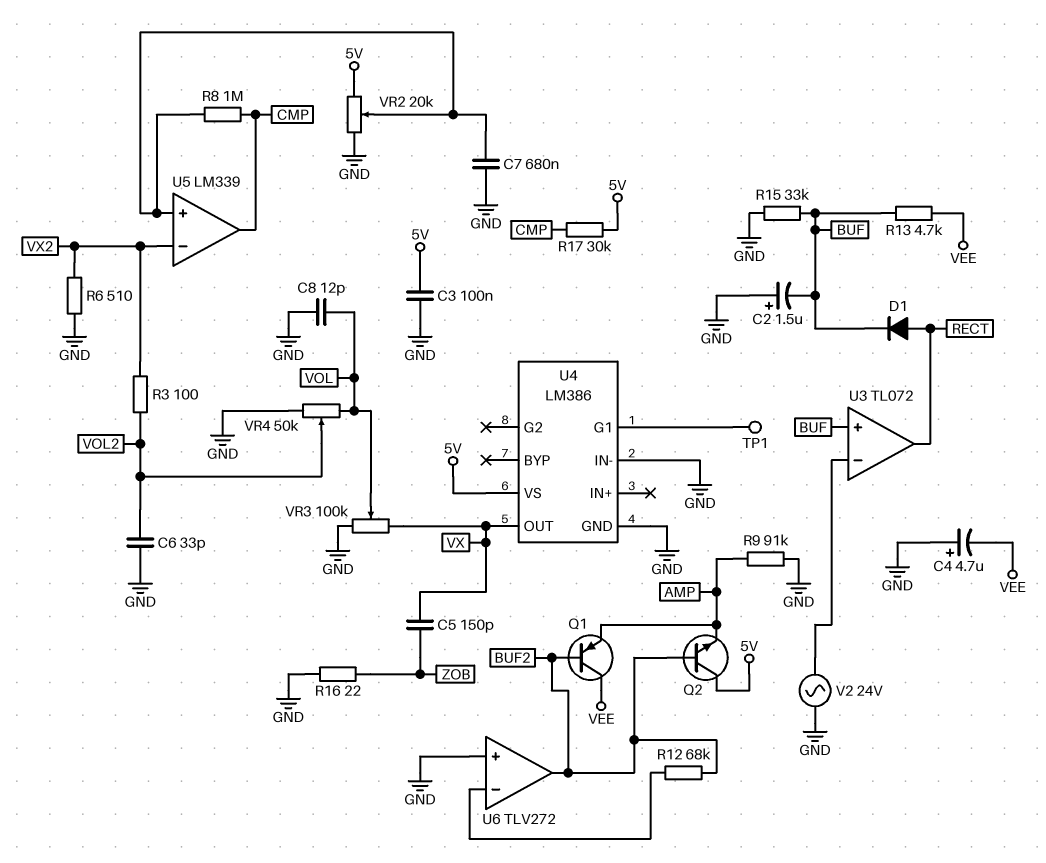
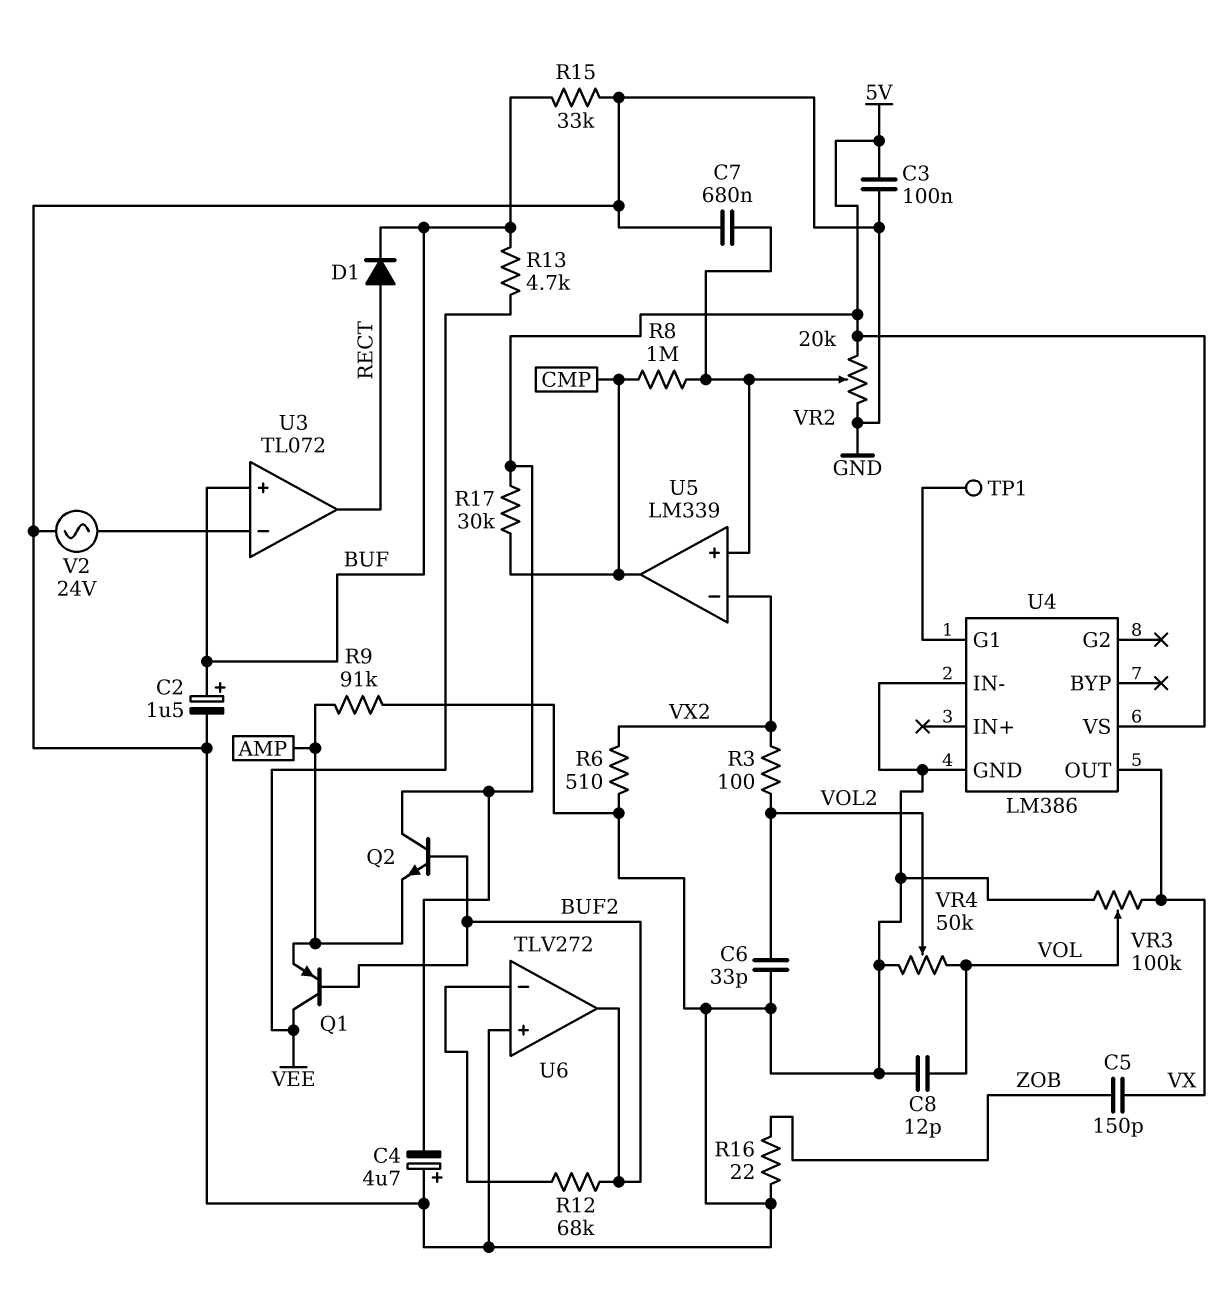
C2: 1.5uF (plus GND, minus BUF) -> 1.5uF (plus BUF, minus GND)
C4: 4.7uF (plus GND, minus VEE) -> 4.7uF (plus GND, minus 5V)

